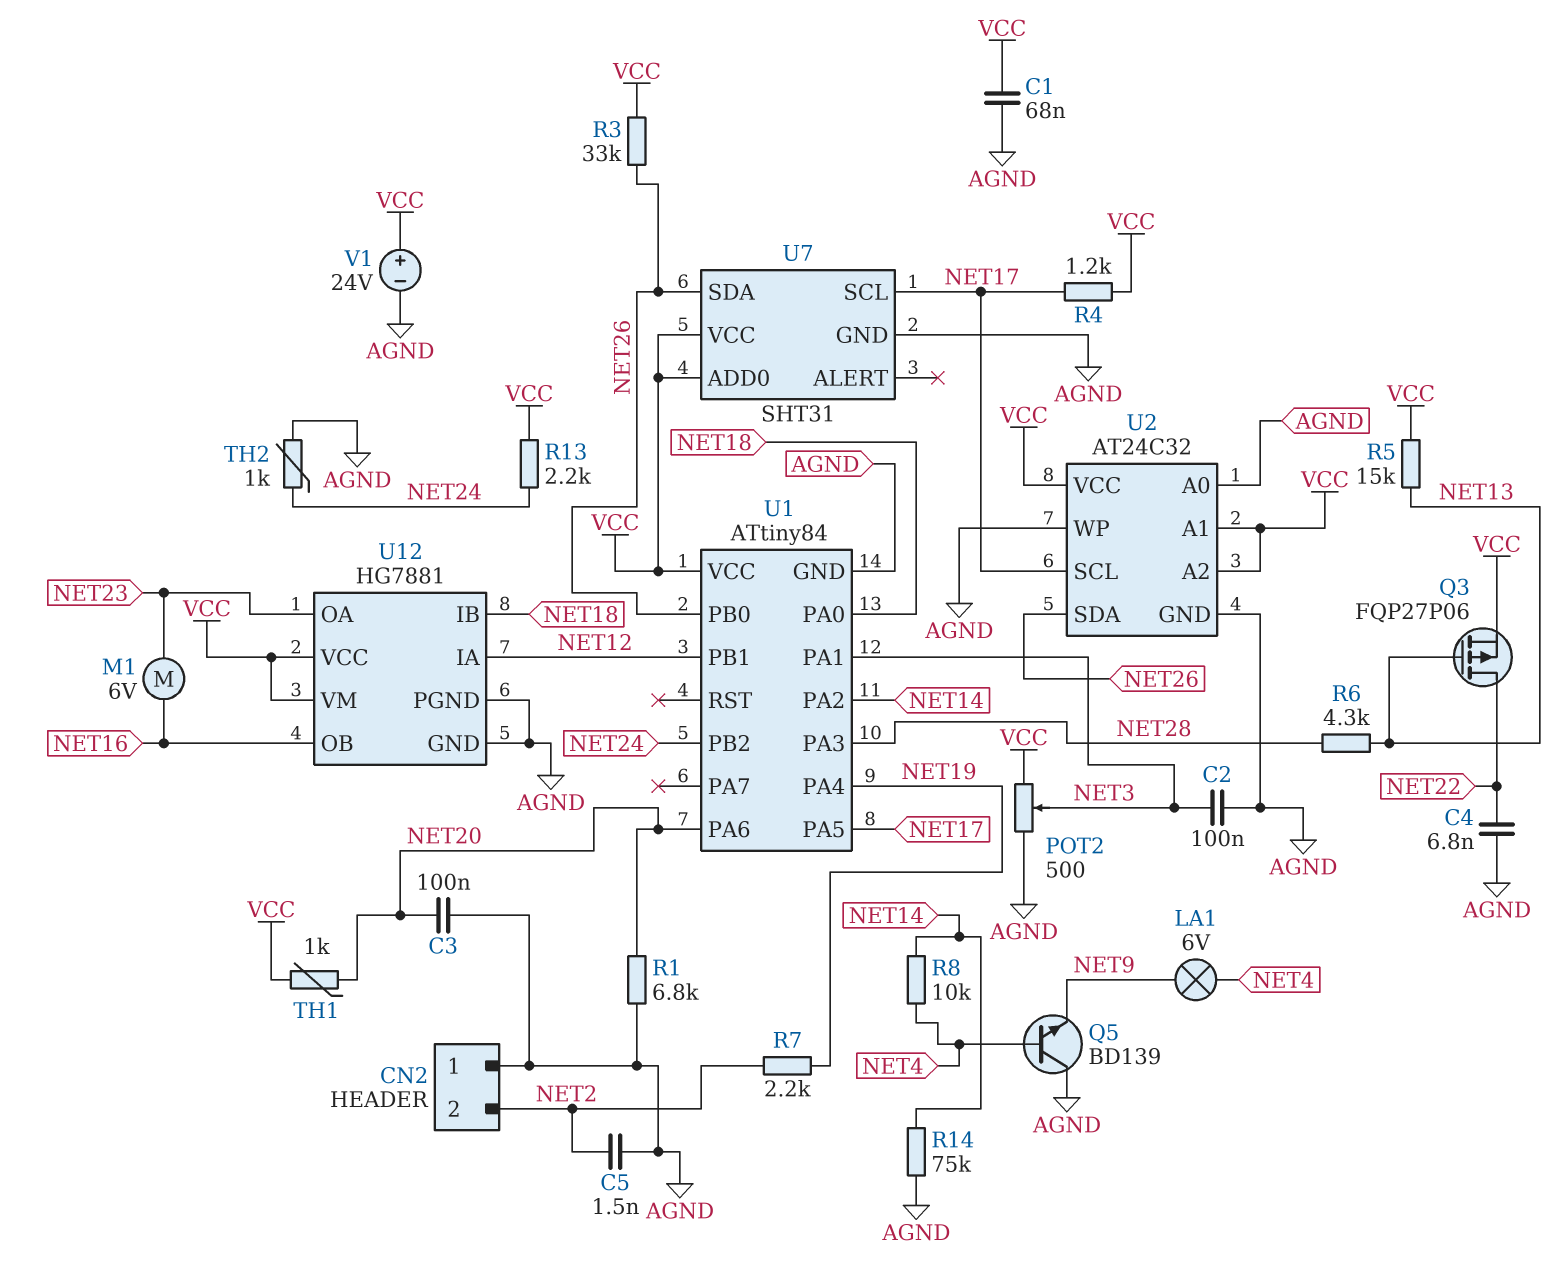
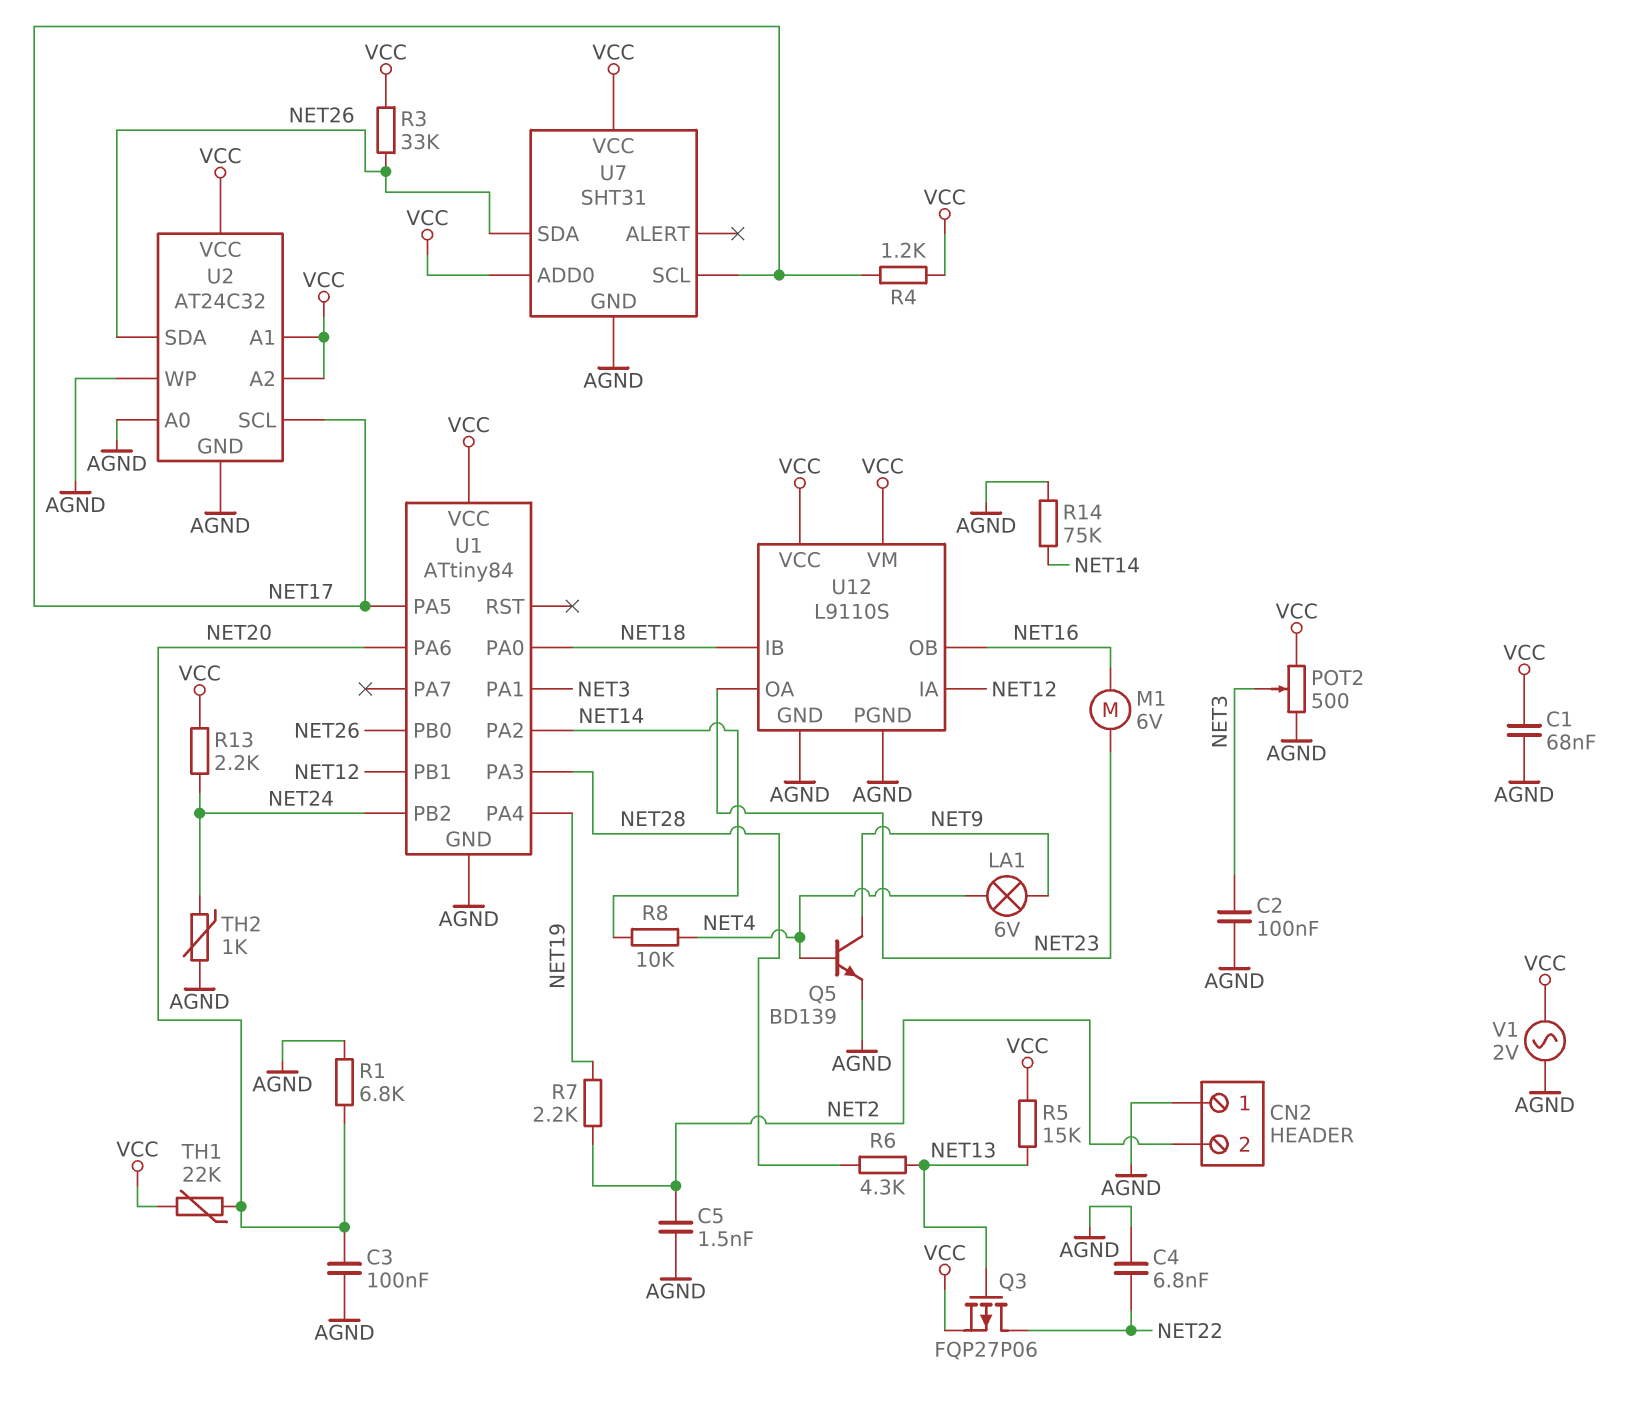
Q5: NPN BD139 (B NET4, C AGND, E NET9) -> NPN BD139 (B NET4, C NET9, E AGND)
TH1: 1k (NET20, VCC) -> 22k (NET20, VCC)
U12: HG7881 -> L9110S
V1: 24V (plus VCC, minus AGND) -> AC 2V (AGND, VCC)

